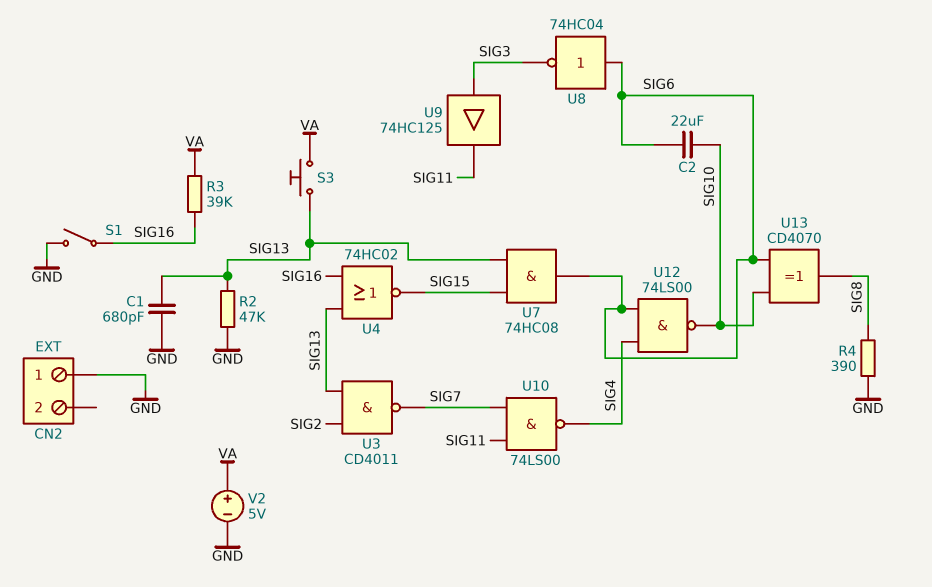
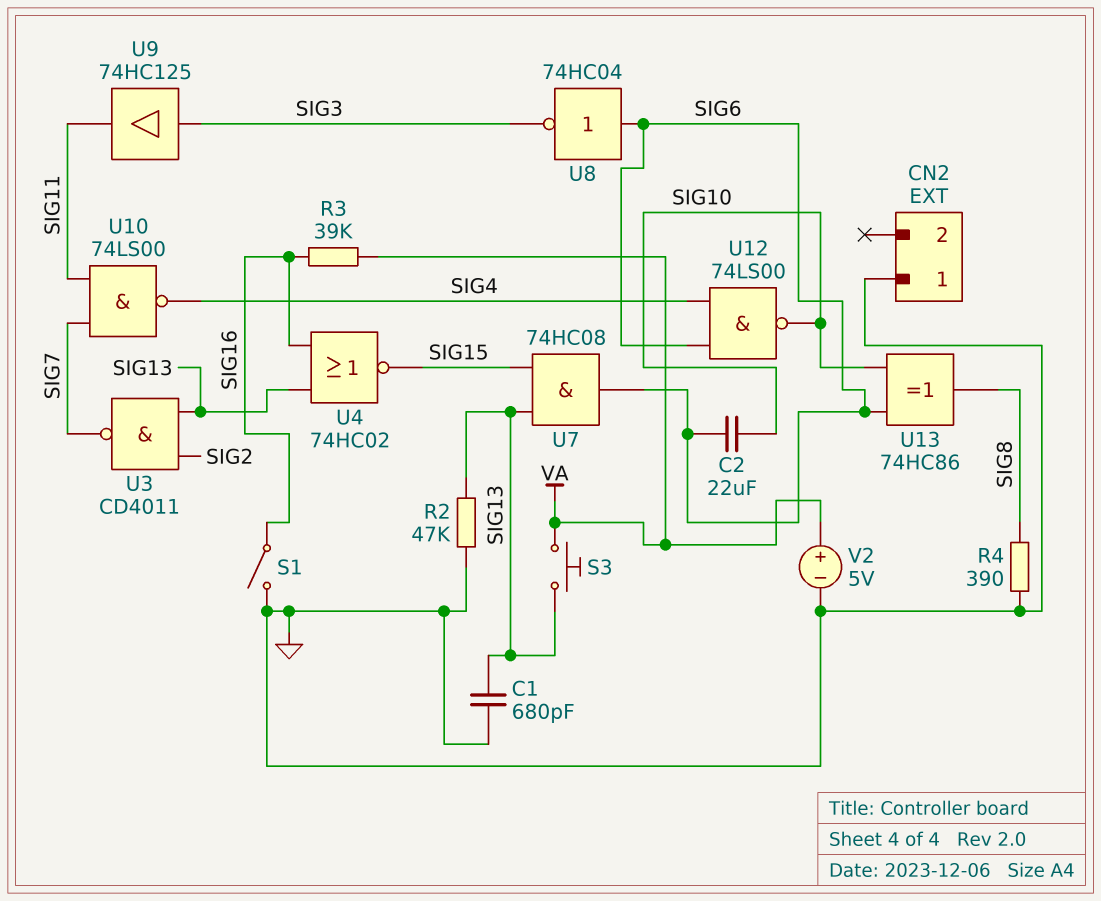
U13: XOR CD4070 (in SIG6, in SIG10, out SIG8) -> XOR 74HC86 (in SIG6, in SIG10, out SIG8)

